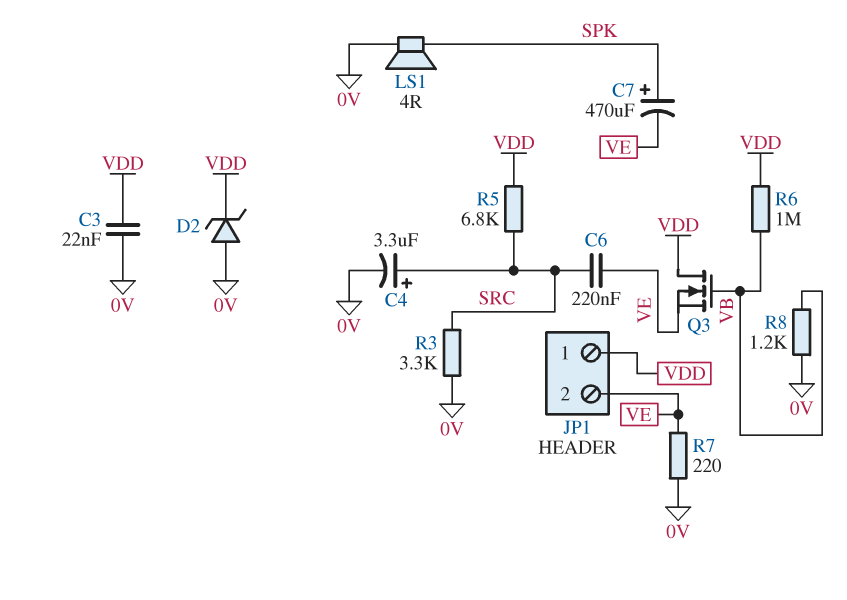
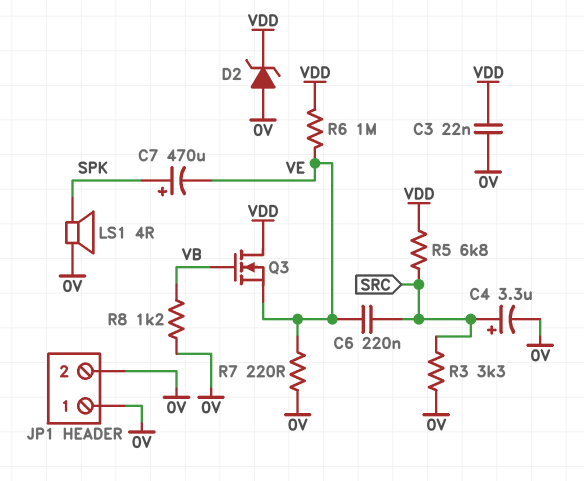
JP1 pin 1: VDD -> 0V
JP1 pin 2: VE -> 0V
R6: 1M (VB, VDD) -> 1M (VDD, VE)

